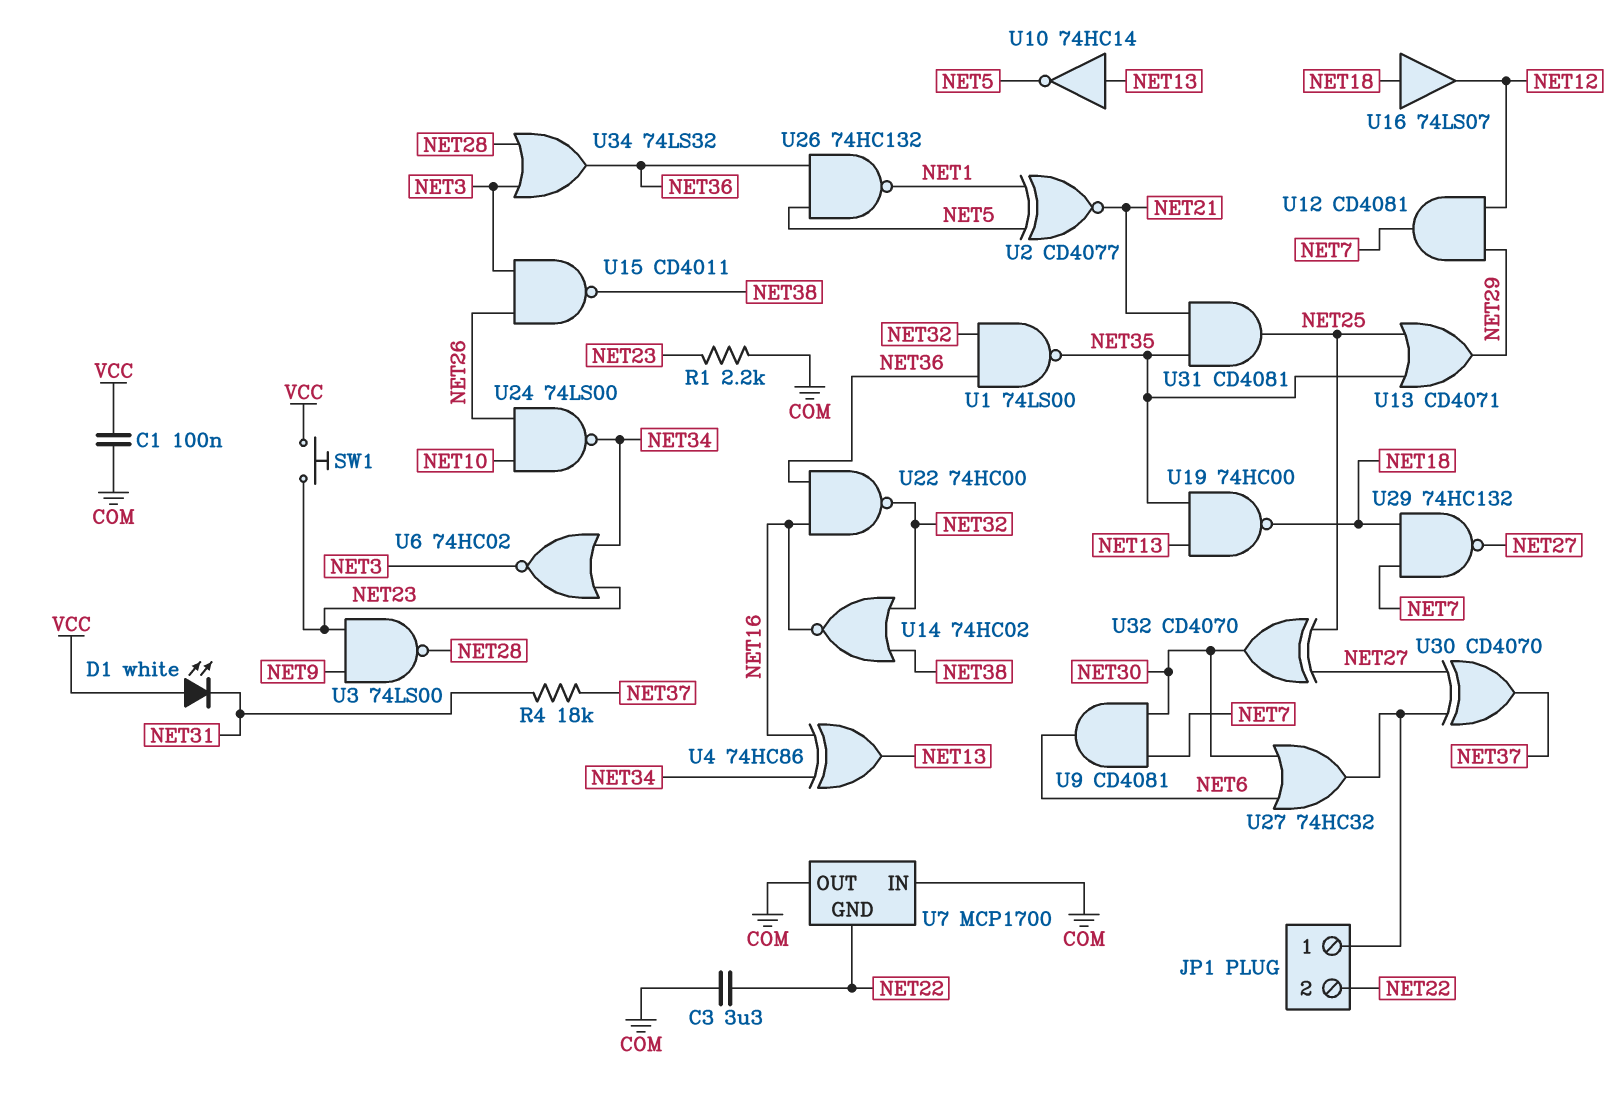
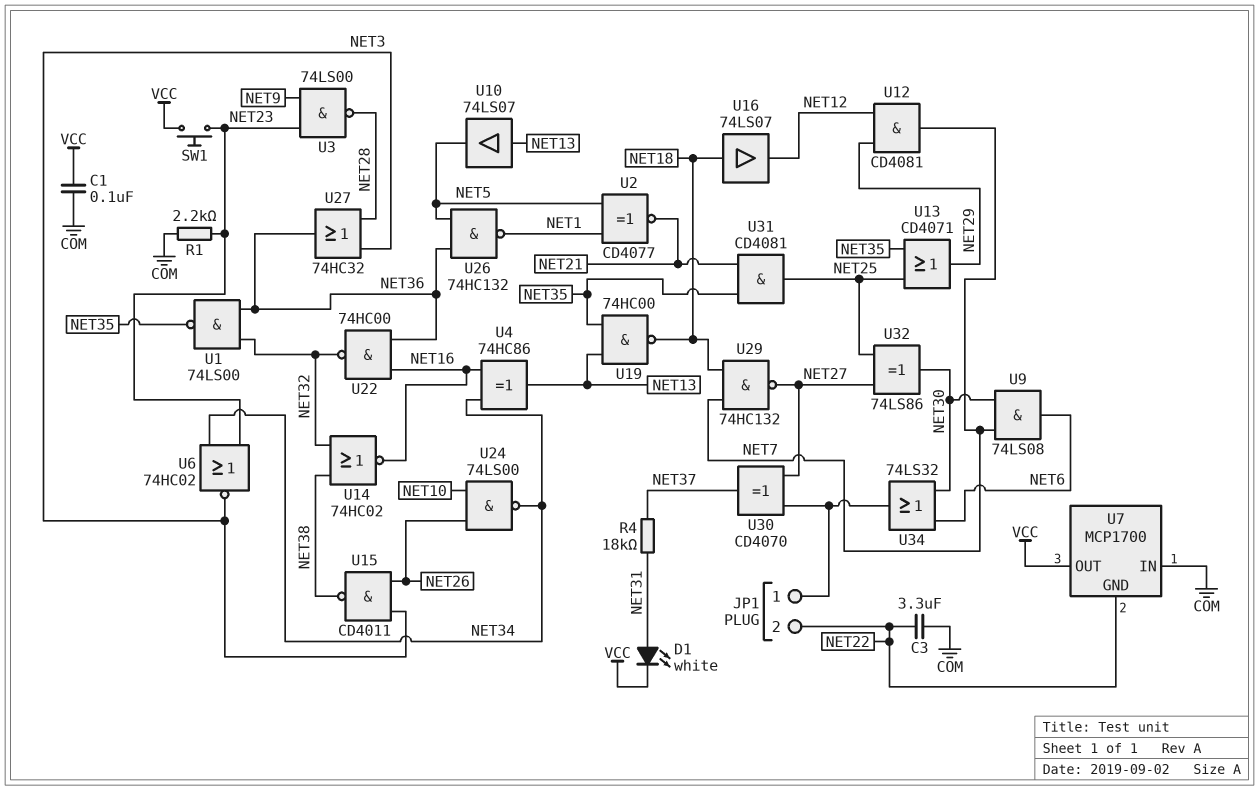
D1: LED white (A VCC, K NET31) -> LED white (A NET31, K VCC)
U7 pin OUT: COM -> VCC
U9: AND CD4081 (in NET7, in NET30, out NET6) -> AND 74LS08 (in NET7, in NET30, out NET6)
U10: NOT 74HC14 (in NET13, out NET5) -> buffer 74LS07 (in NET13, out NET5)
U27: OR 74HC32 (in NET6, in NET30, out JP1/1) -> OR 74HC32 (in NET3, in NET28, out NET36)
U32: XOR CD4070 (in NET25, in NET27, out NET30) -> XOR 74LS86 (in NET25, in NET27, out NET30)
U34: OR 74LS32 (in NET3, in NET28, out NET36) -> OR 74LS32 (in NET6, in NET30, out JP1/1)

